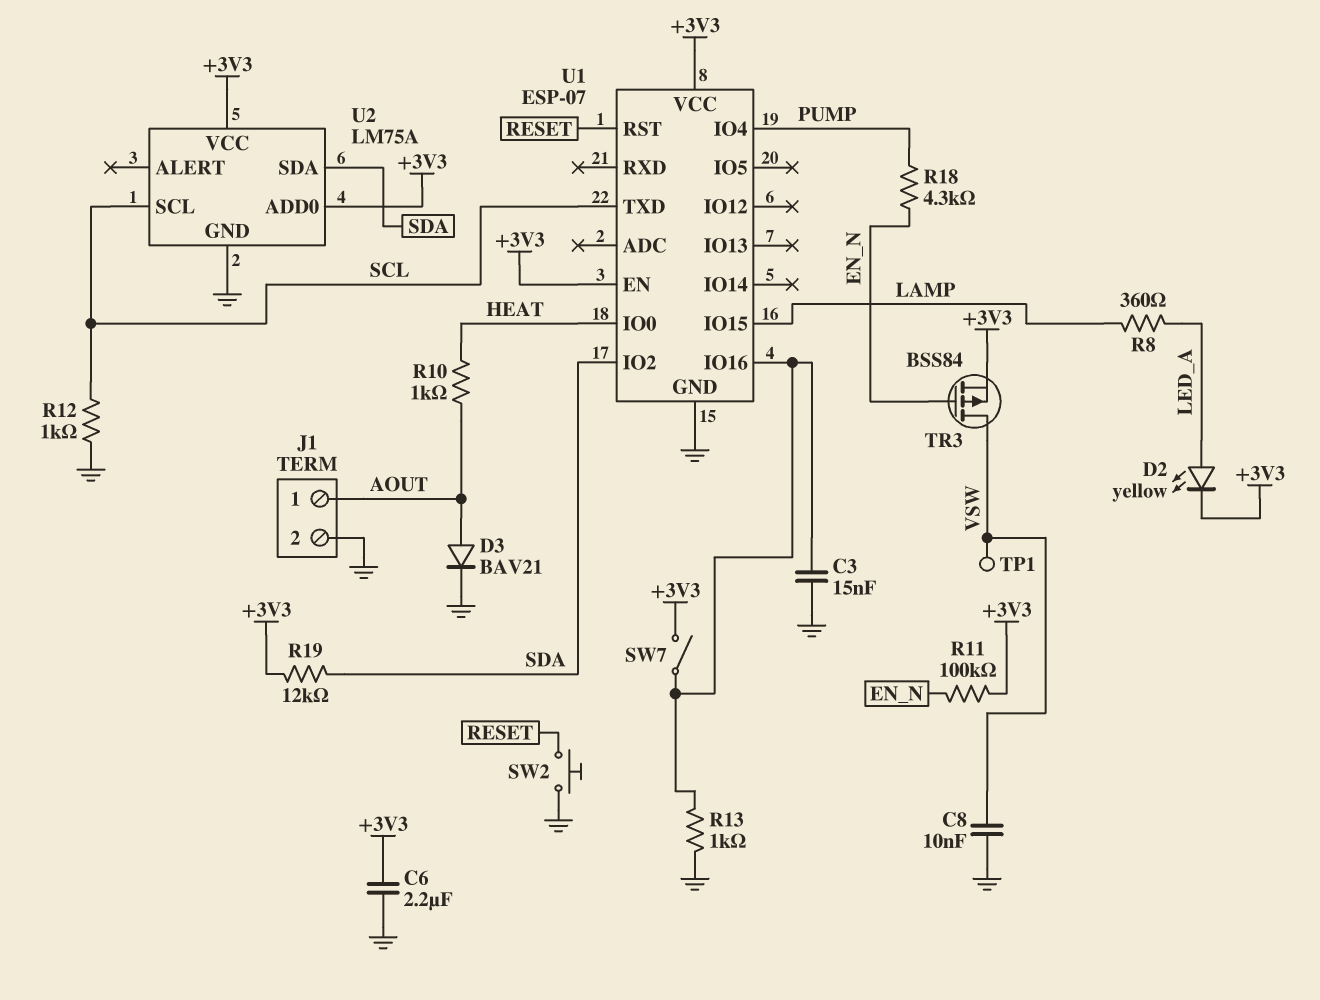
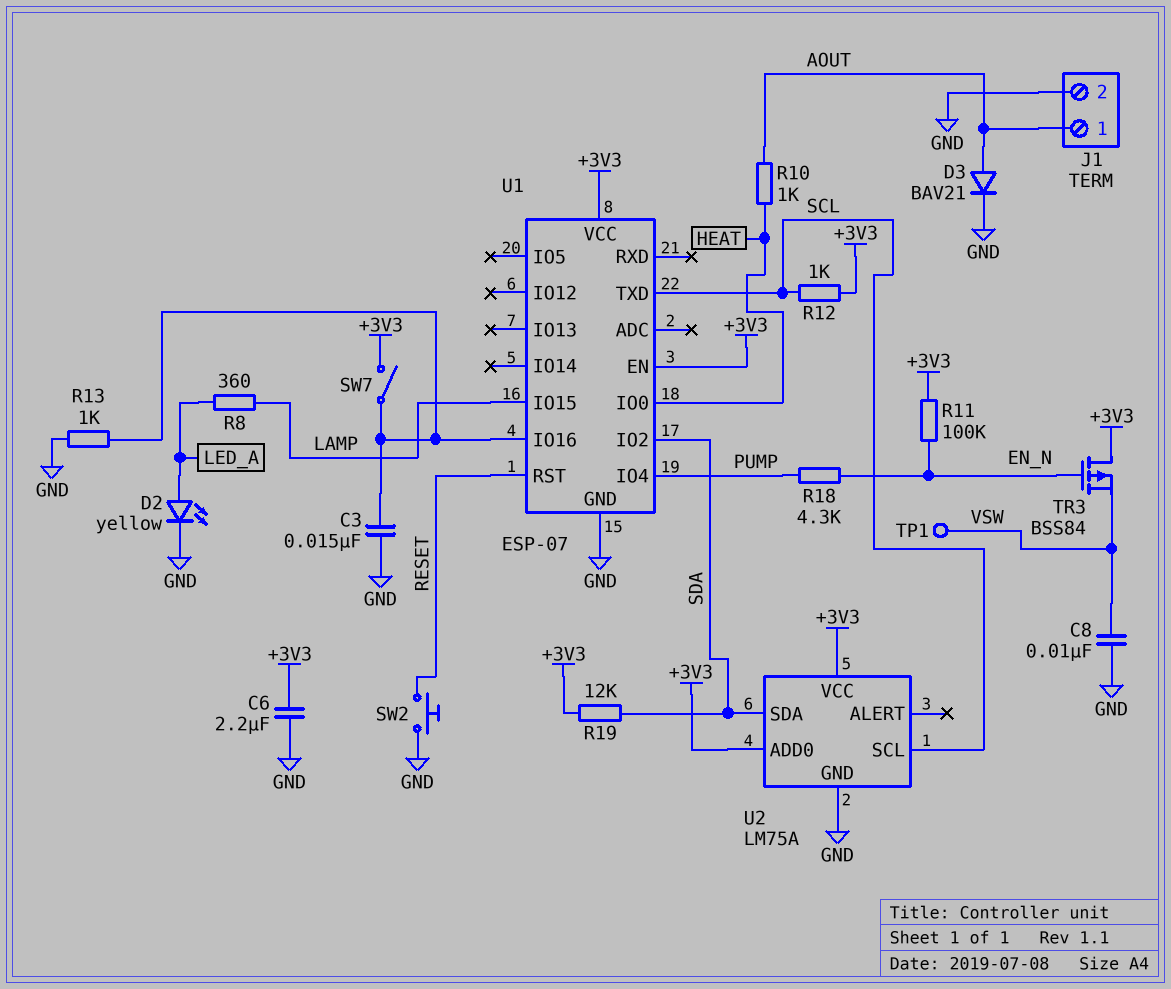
D2: LED yellow (A LED_A, K +3V3) -> LED yellow (A LED_A, K GND)
R12: 1k (GND, SCL) -> 1k (+3V3, SCL)
TR3: PMOS BSS84 (G EN_N, D VSW, S +3V3) -> PMOS BSS84 (G EN_N, D +3V3, S VSW)

